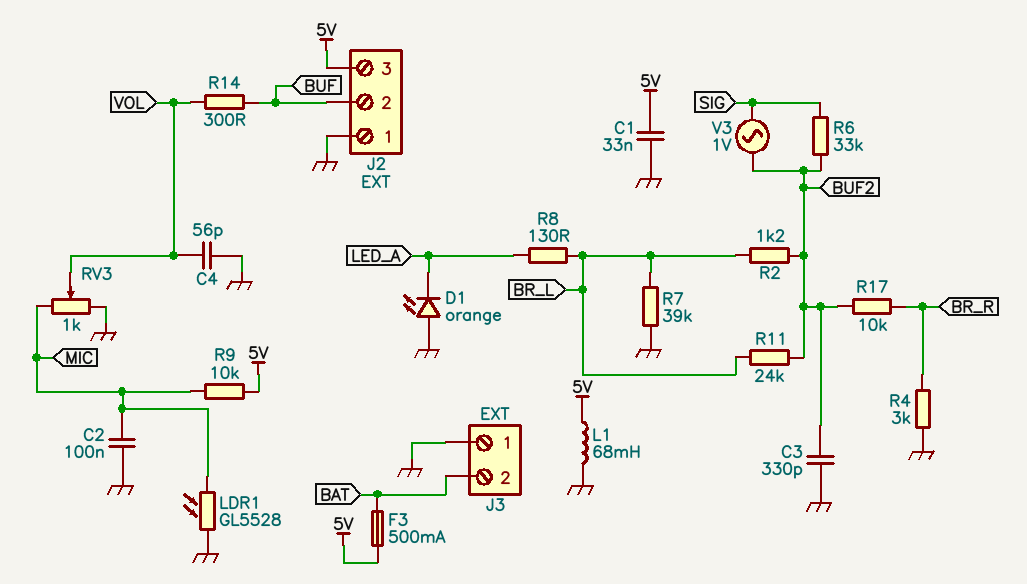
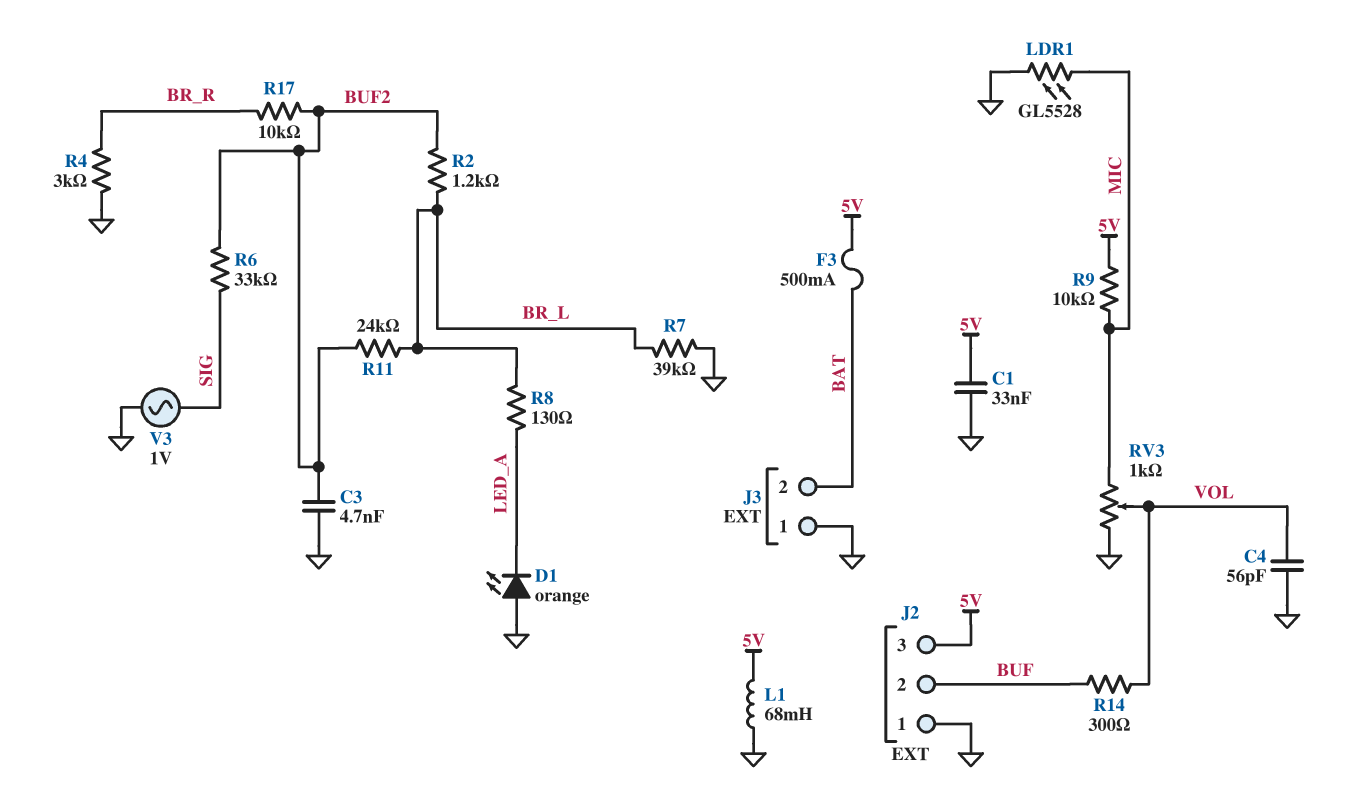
C2: 100nF (GND, MIC) -> none
C3: 330pF (BUF2, GND) -> 4.7nF (BUF2, GND)
V3: AC 1V (BUF2, SIG) -> AC 1V (GND, SIG)

